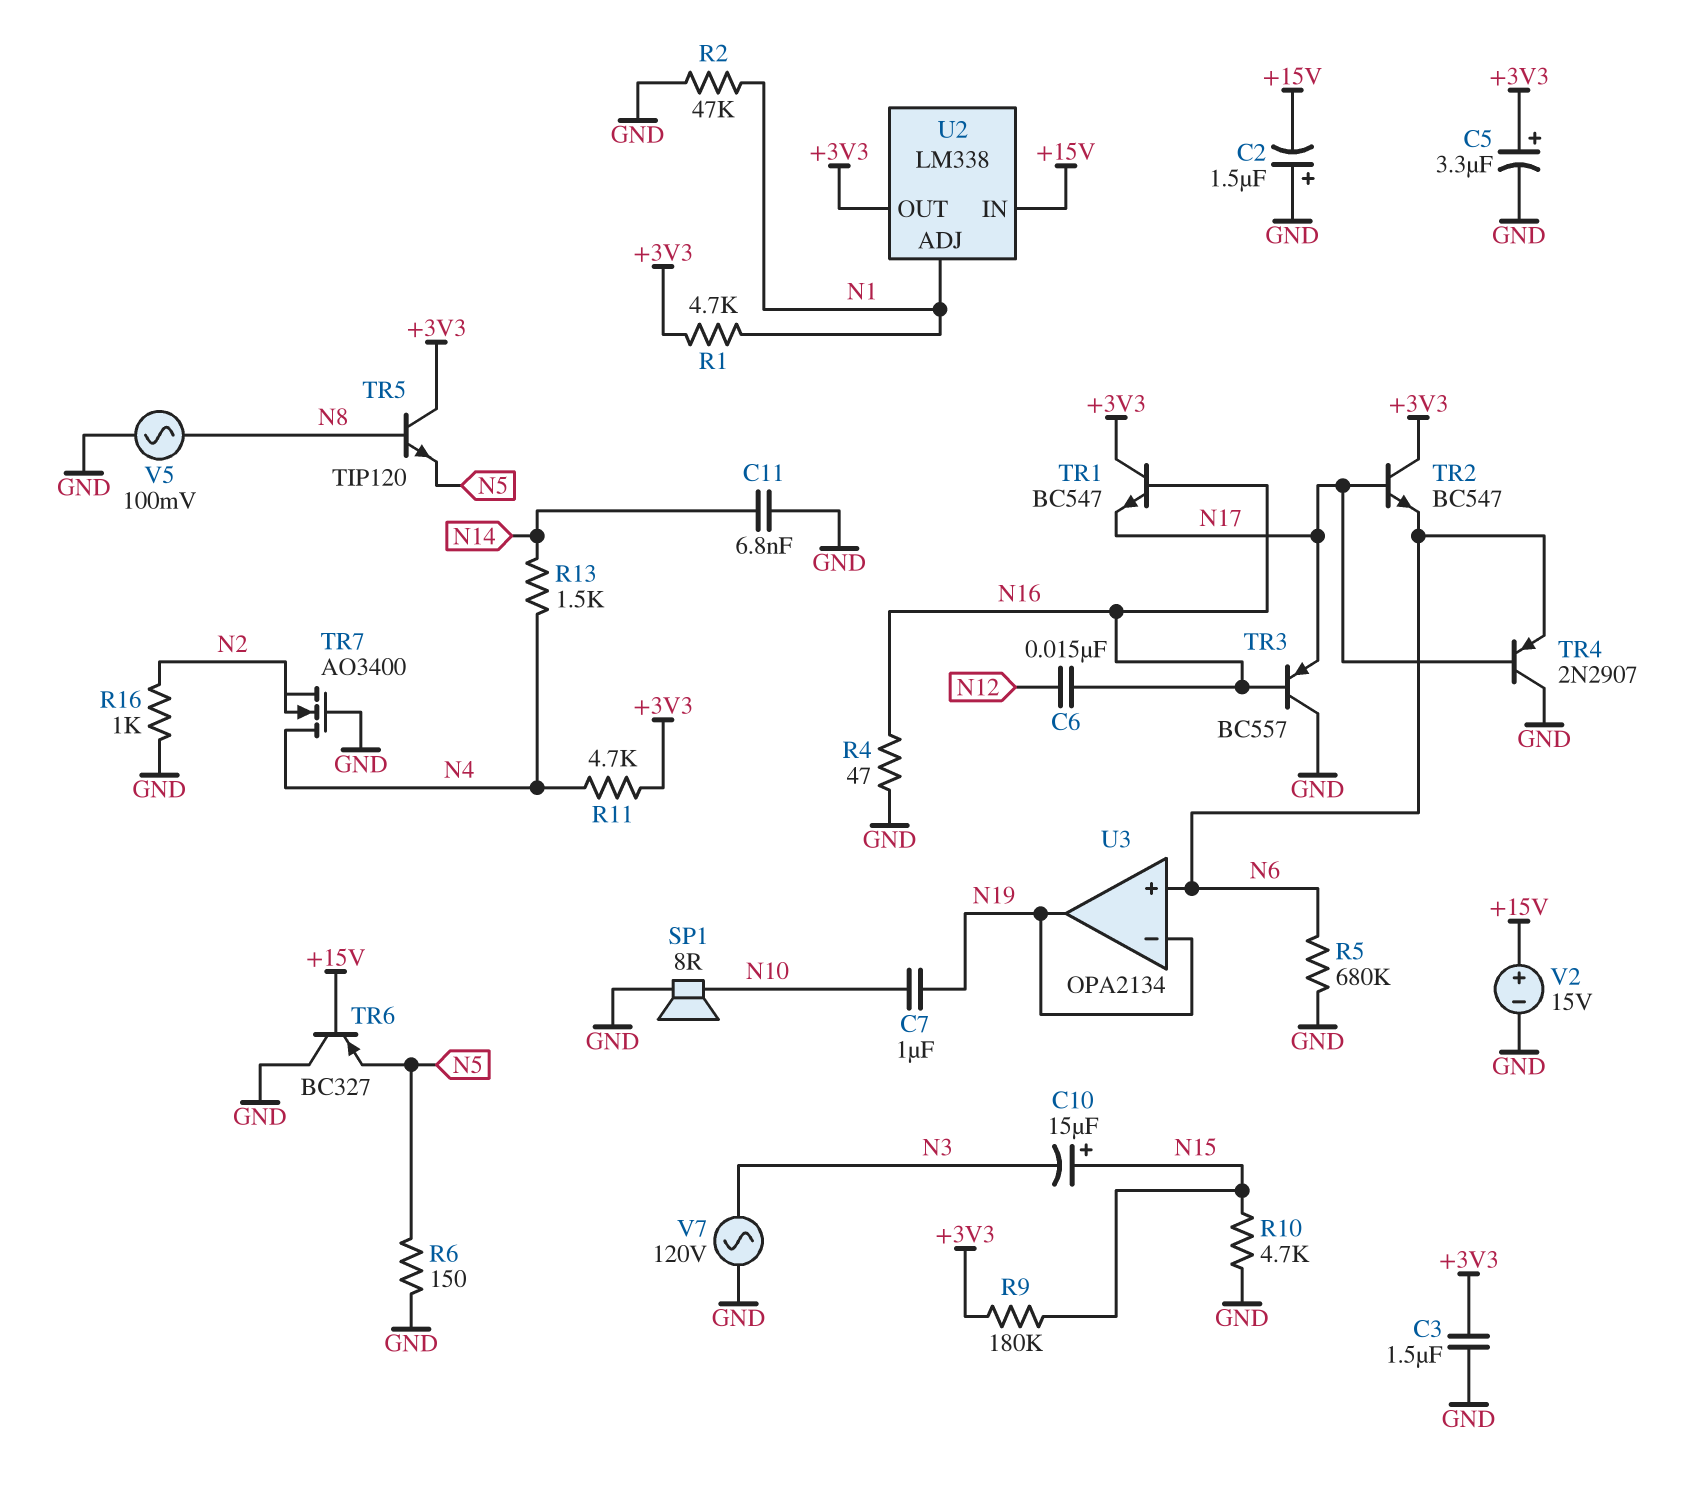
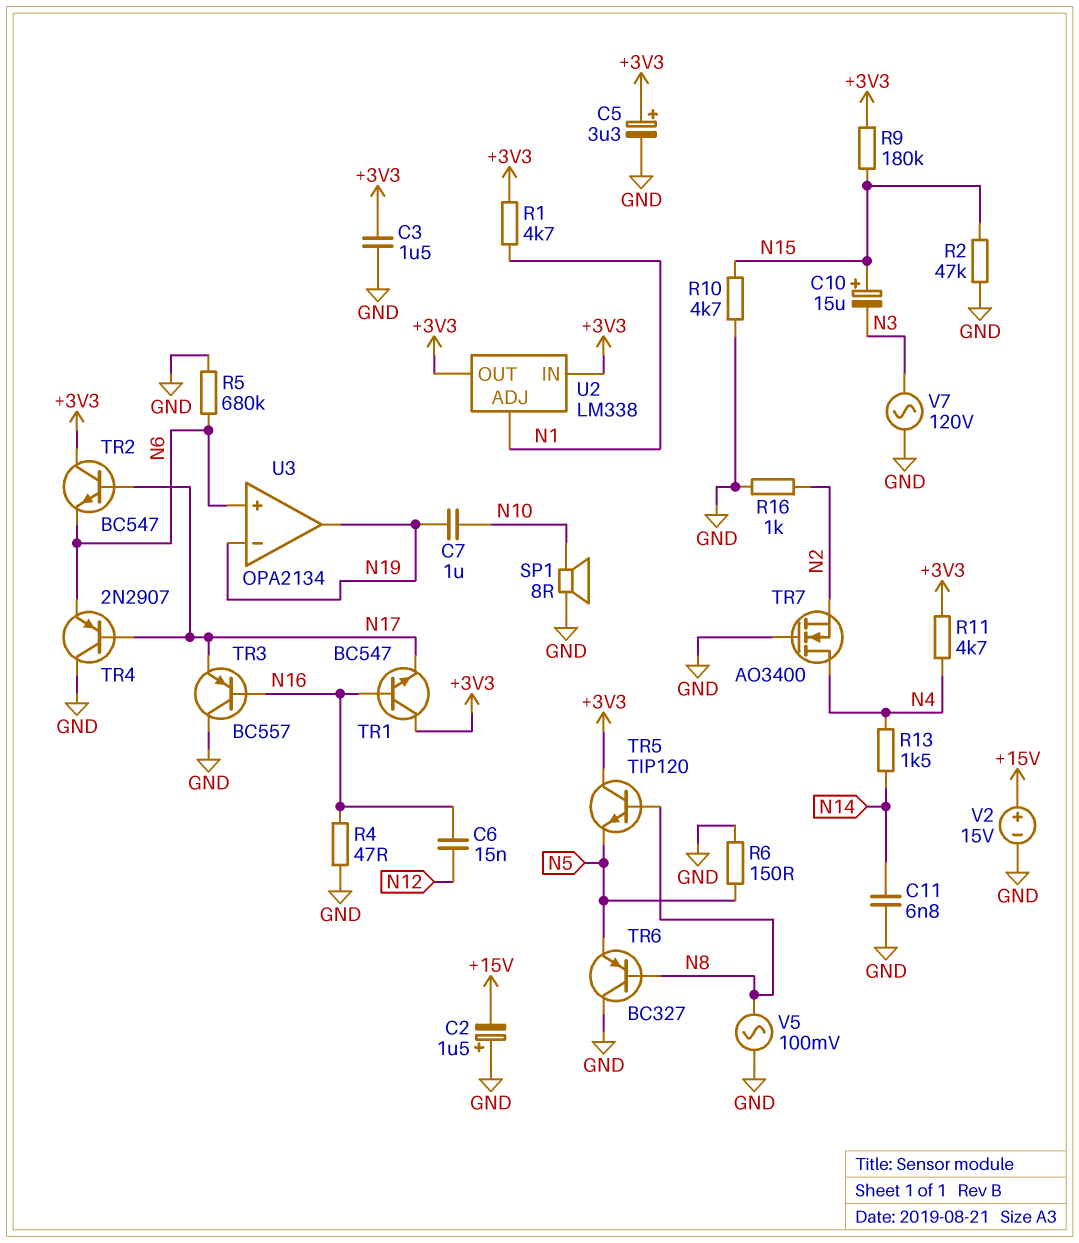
R2: 47k (GND, N1) -> 47k (GND, N15)
TR6: PNP BC327 (B +15V, C GND, E N5) -> PNP BC327 (B N8, C GND, E N5)
U2 pin IN: +15V -> +3V3

